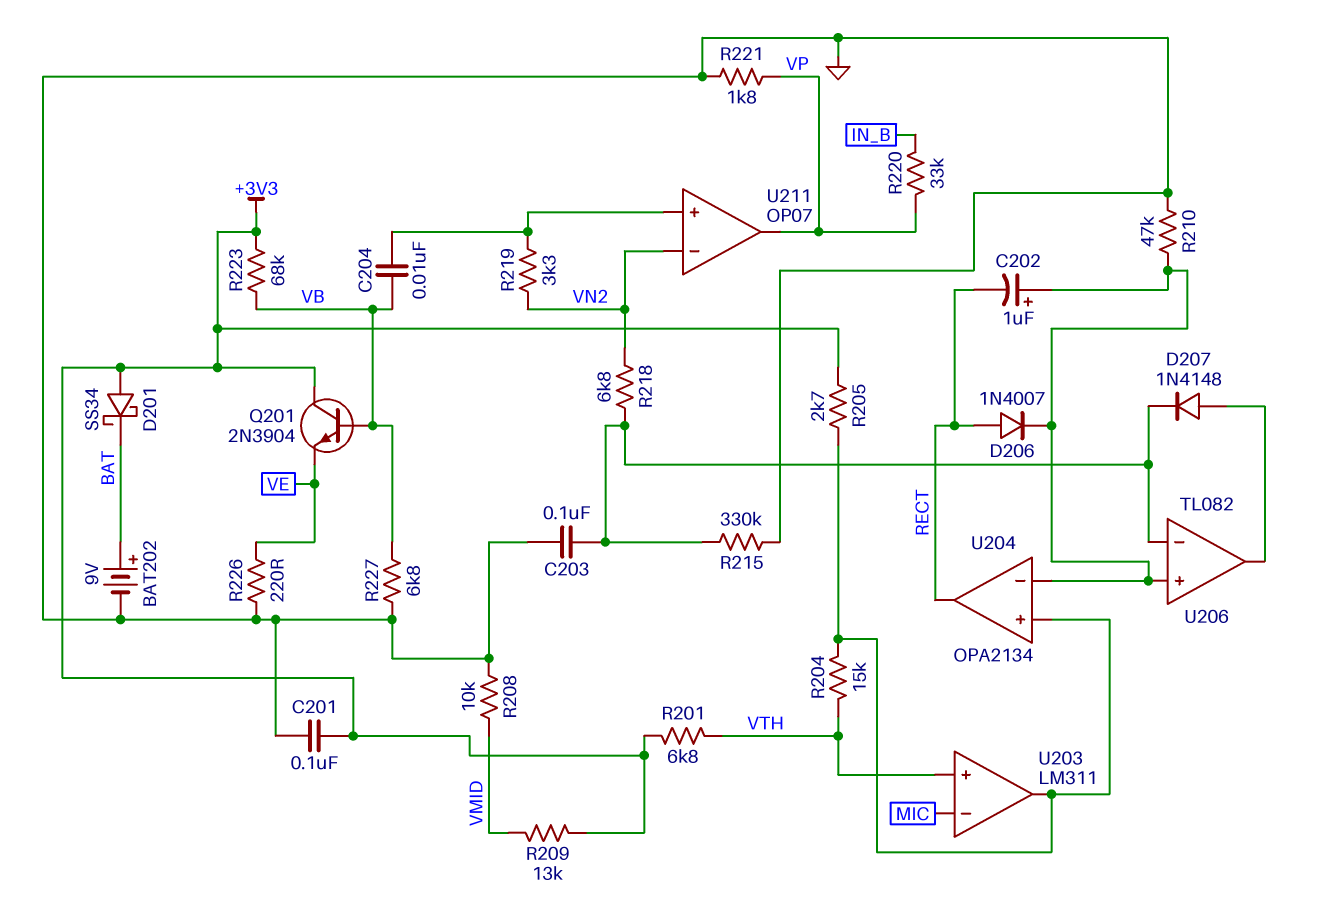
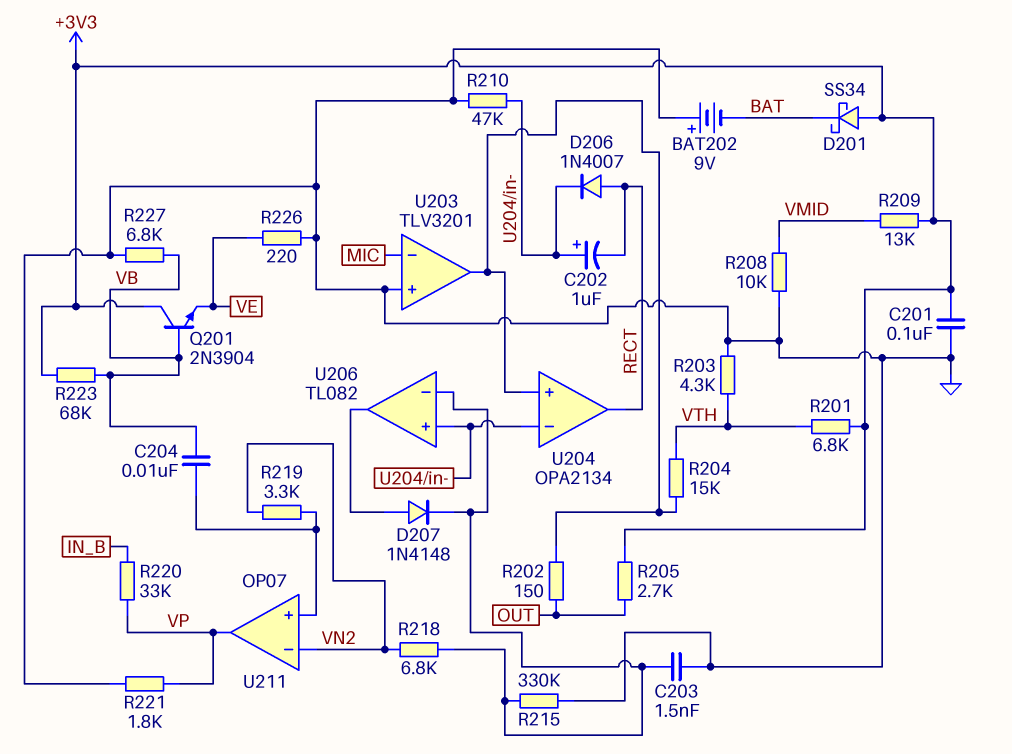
BAT202: 9V (plus BAT, minus GND) -> 9V (plus GND, minus BAT)
C203: 100nF (GND, U206/in-) -> 1.5nF (GND, U206/in-)
R202: none -> 150 (OUT, U203/out)
R203: none -> 4.3k (GND, VTH)
R205: 2.7k (+3V3, U203/out) -> 2.7k (+3V3, OUT)
U203: LM311 -> TLV3201
U203 pin in+: VTH -> GND

